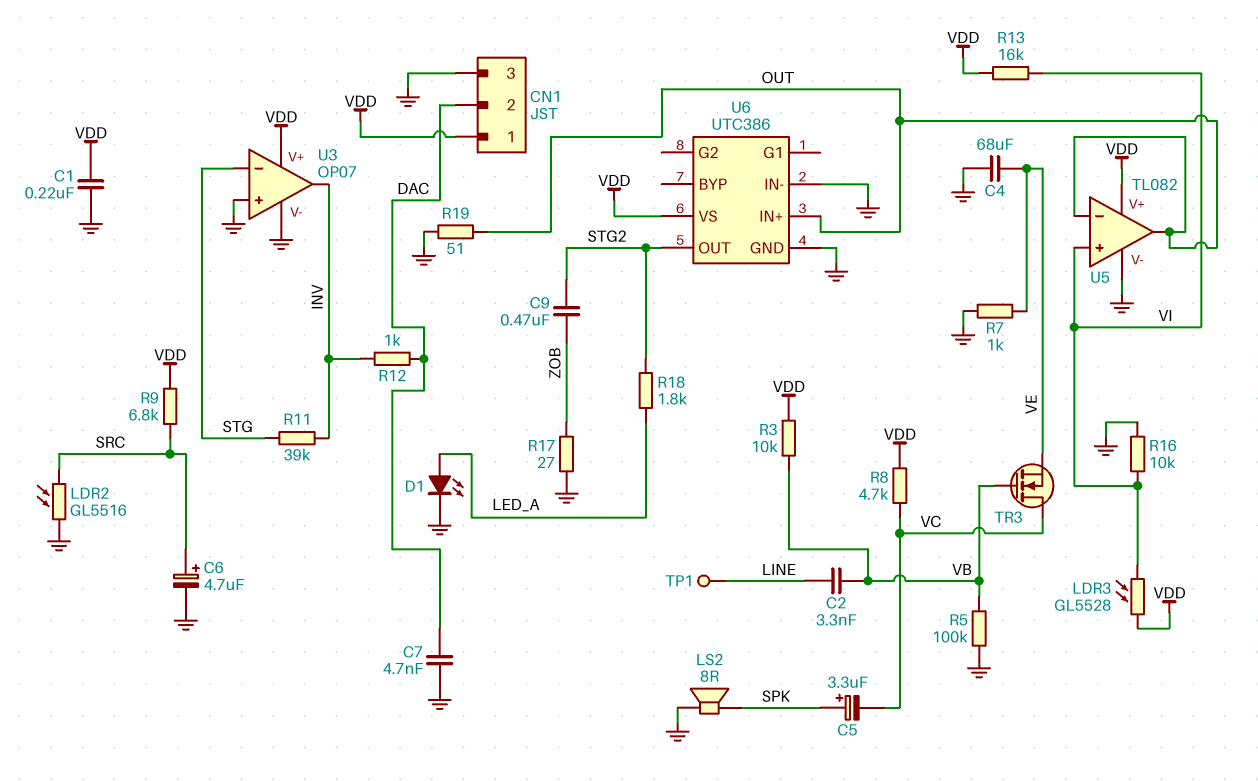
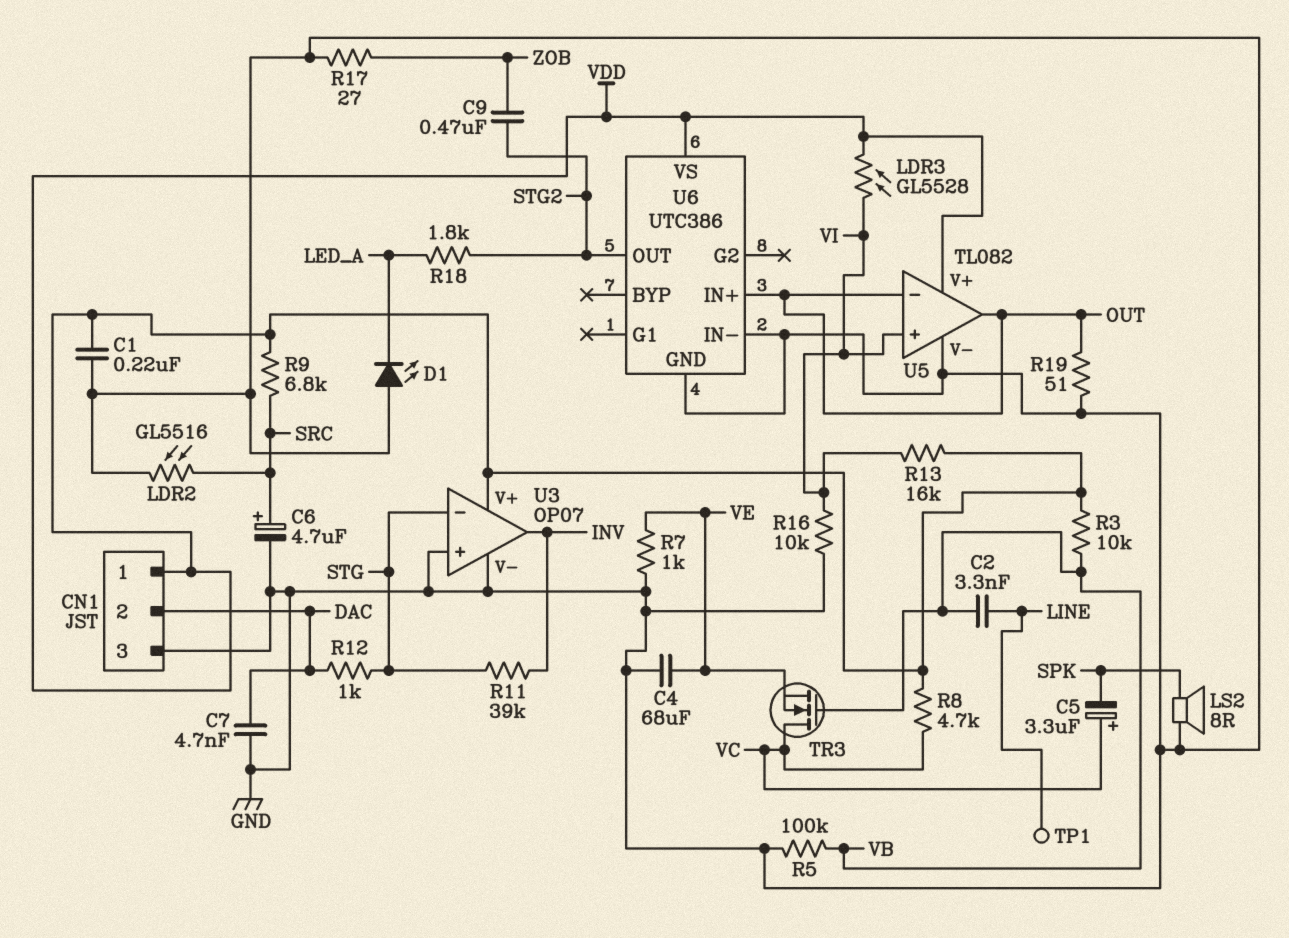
C5: 3.3uF (plus SPK, minus VC) -> 3.3uF (plus VC, minus SPK)
D1: LED (A LED_A, K GND) -> LED (A GND, K LED_A)
R12: 1k (DAC, INV) -> 1k (DAC, STG)

